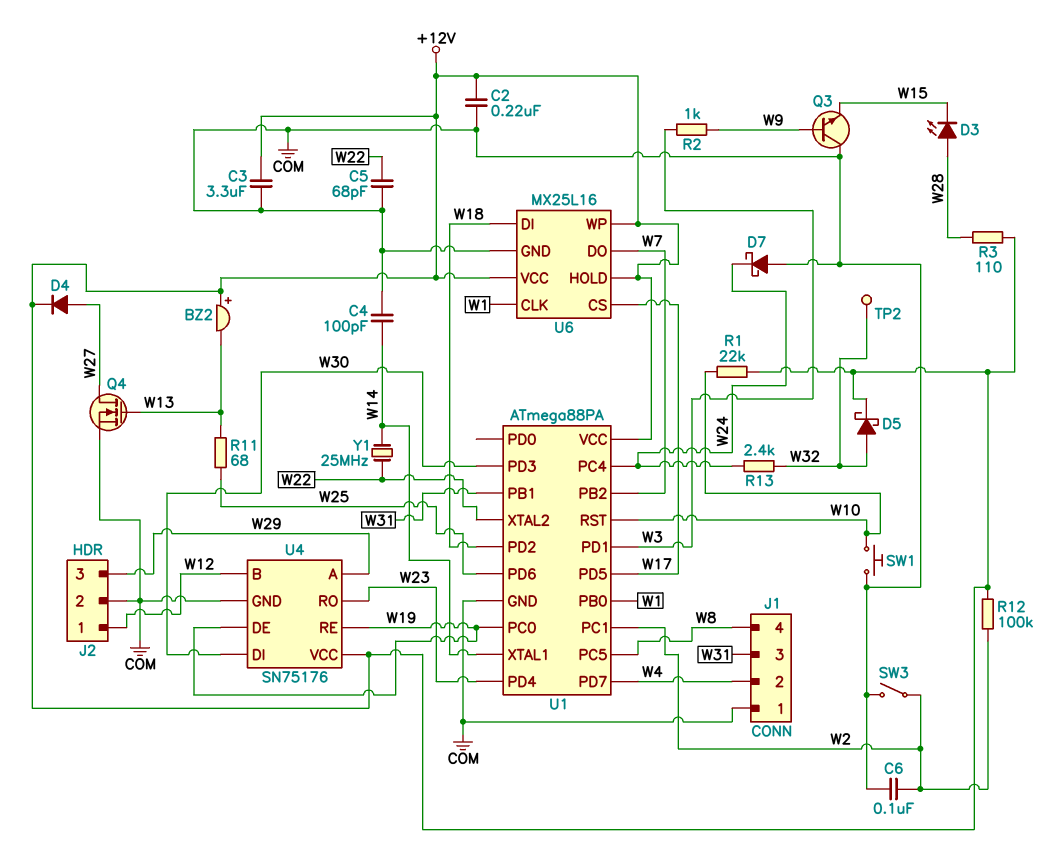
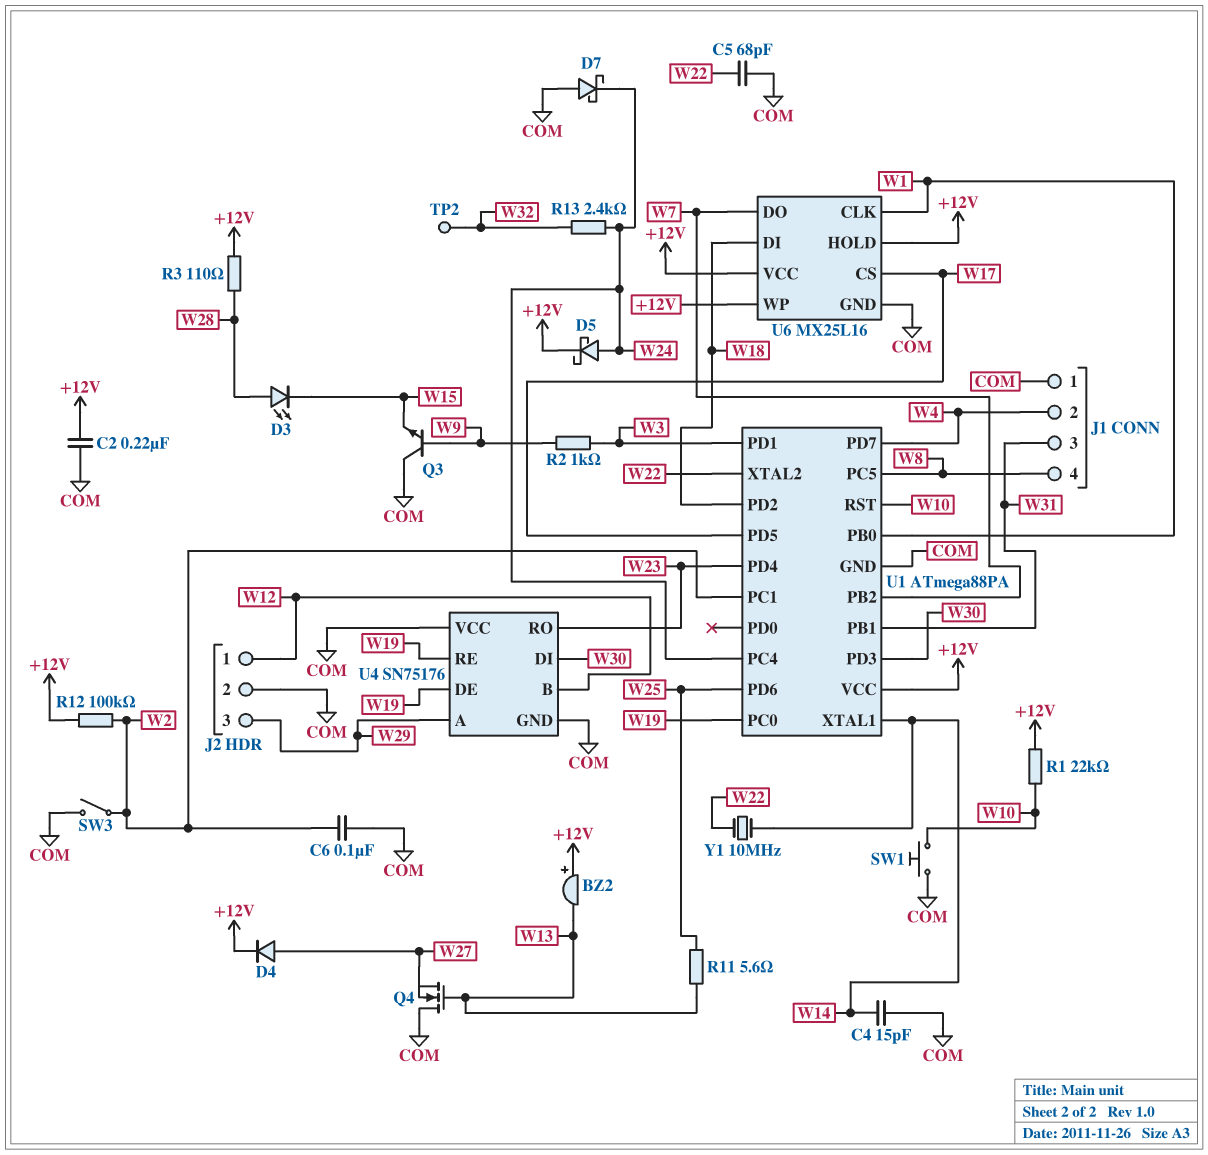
C3: 3.3uF (+12V, COM) -> none
C4: 100pF (COM, W14) -> 15pF (COM, W14)
D5: schottky (A W32, K +12V) -> schottky (A W24, K +12V)
Q4: NMOS (G W13, D W27, S COM) -> NMOS (G W13, D COM, S W27)
R11: 68 (W13, W25) -> 5.6 (W13, W25)
U4 pin VCC: +12V -> COM
Y1: 25MHz (W14, W22) -> 10MHz (W14, W22)

